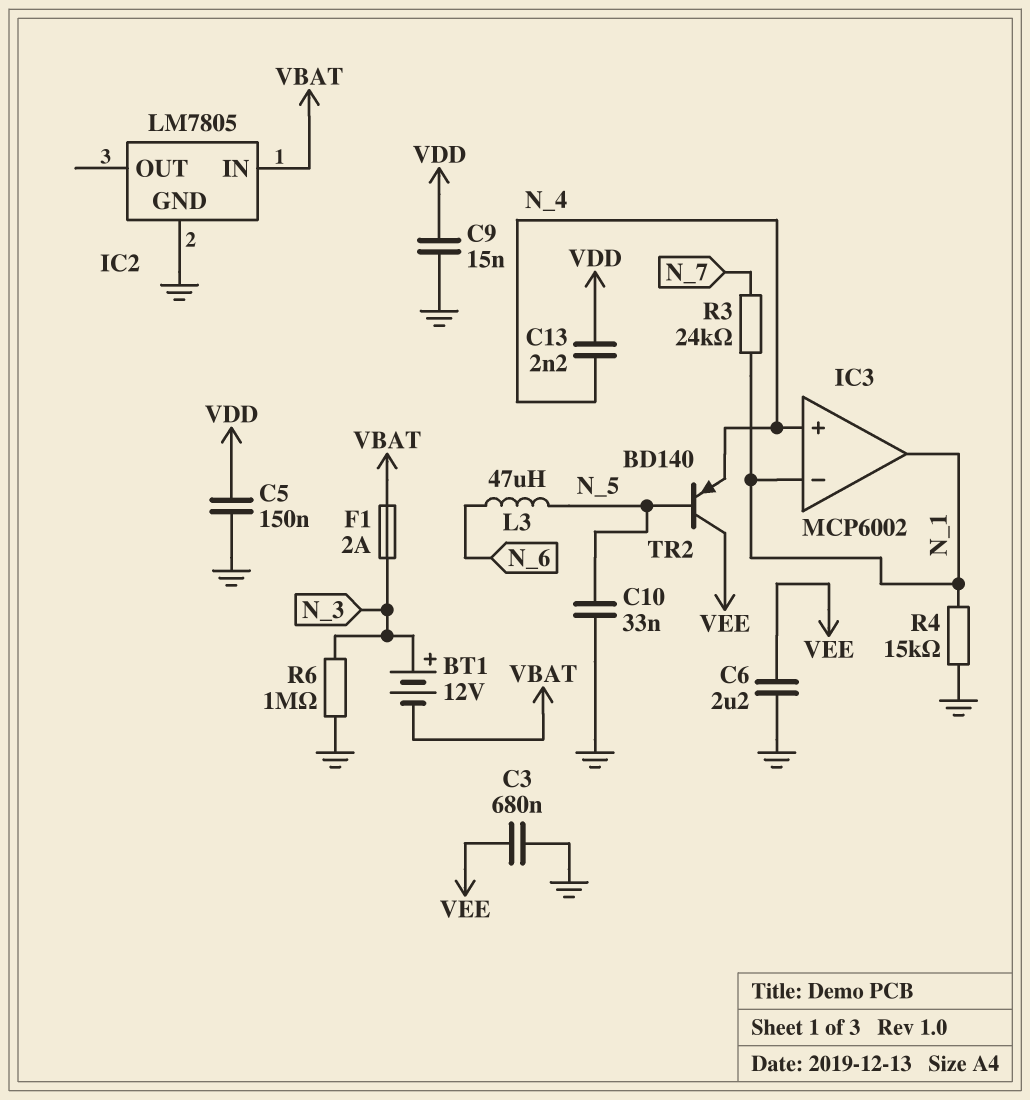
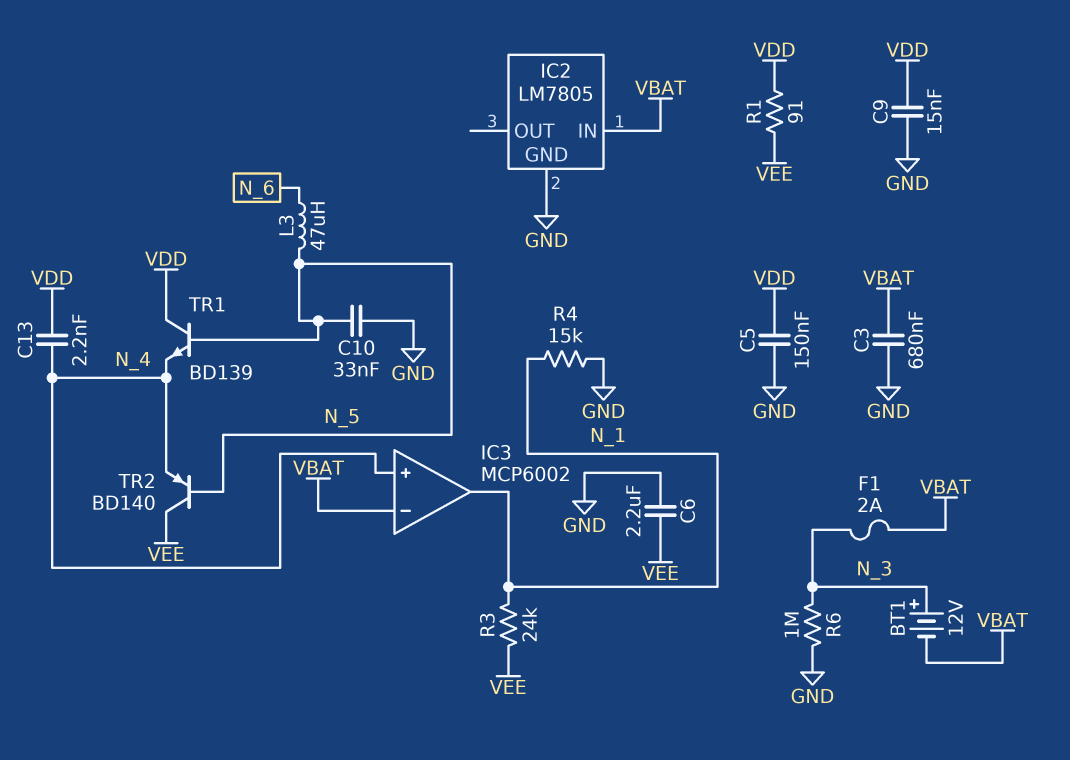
C3: 680nF (GND, VEE) -> 680nF (GND, VBAT)
IC3 pin in-: N_1 -> VBAT
R1: none -> 91 (VDD, VEE)
R3: 24k (N_1, N_7) -> 24k (N_1, VEE)
TR1: none -> NPN BD139 (B N_5, C VDD, E N_4)

